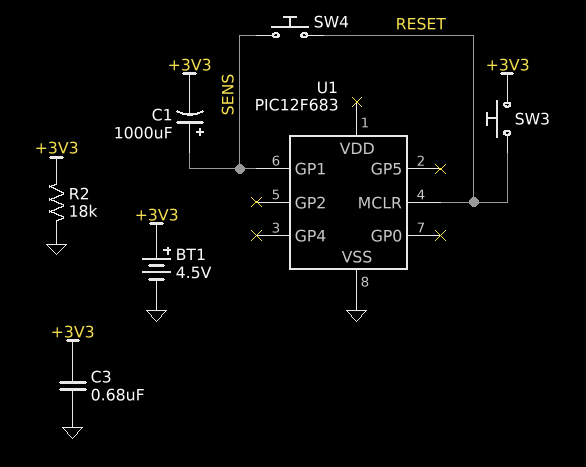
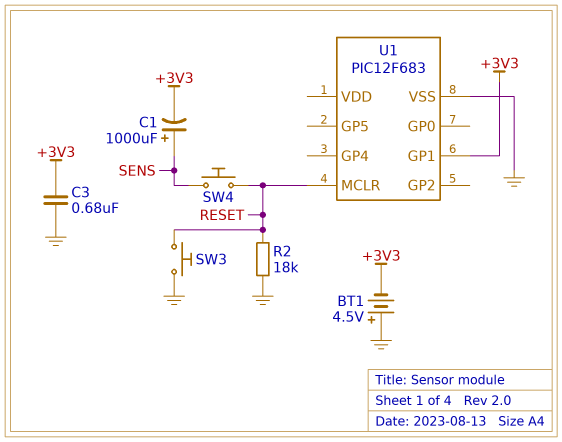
BT1: 4.5V (plus +3V3, minus GND) -> 4.5V (plus GND, minus +3V3)
R2: 18k (+3V3, GND) -> 18k (GND, RESET)
SW3: button (+3V3, RESET) -> button (GND, RESET)
U1 pin GP1: SENS -> +3V3

